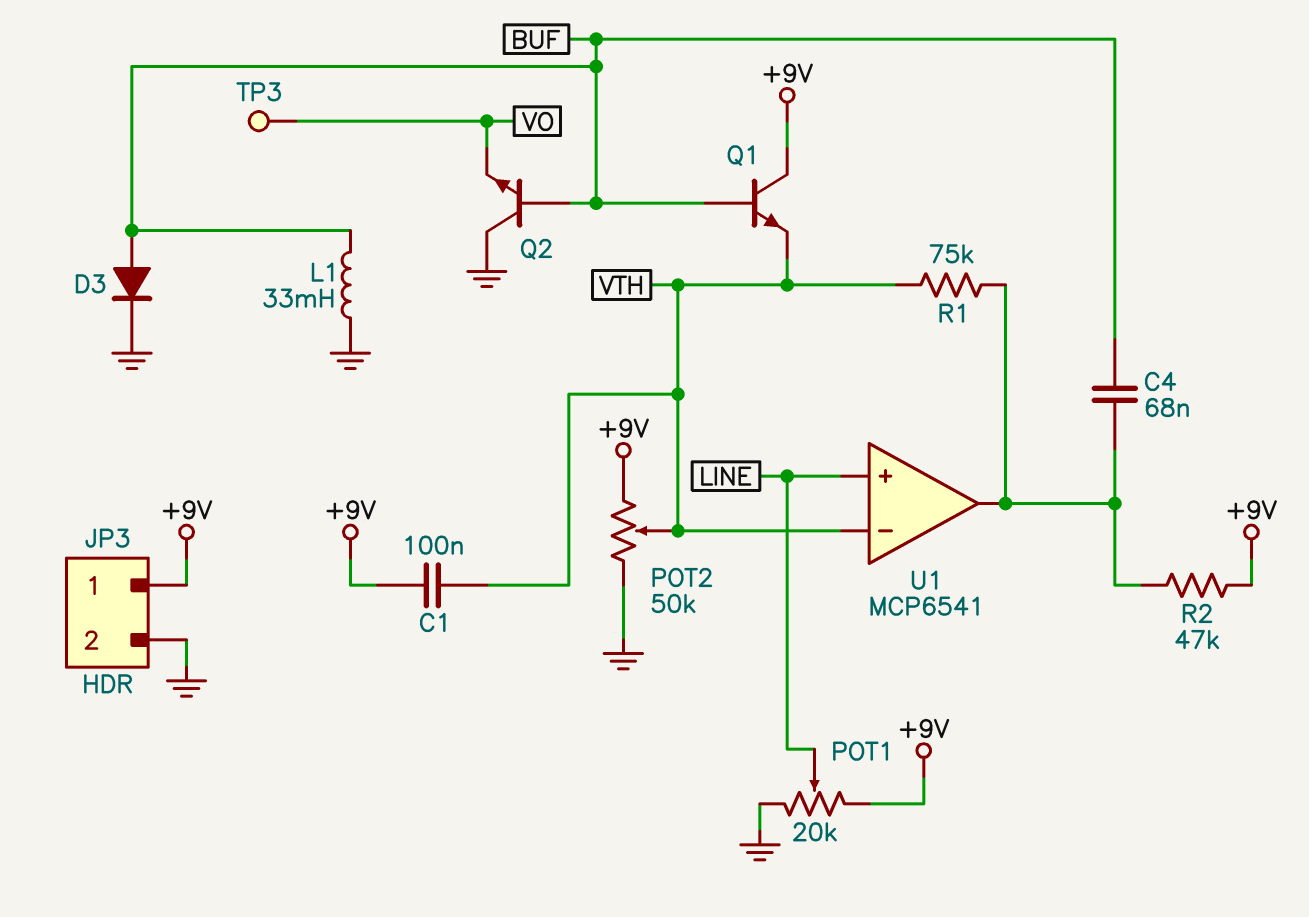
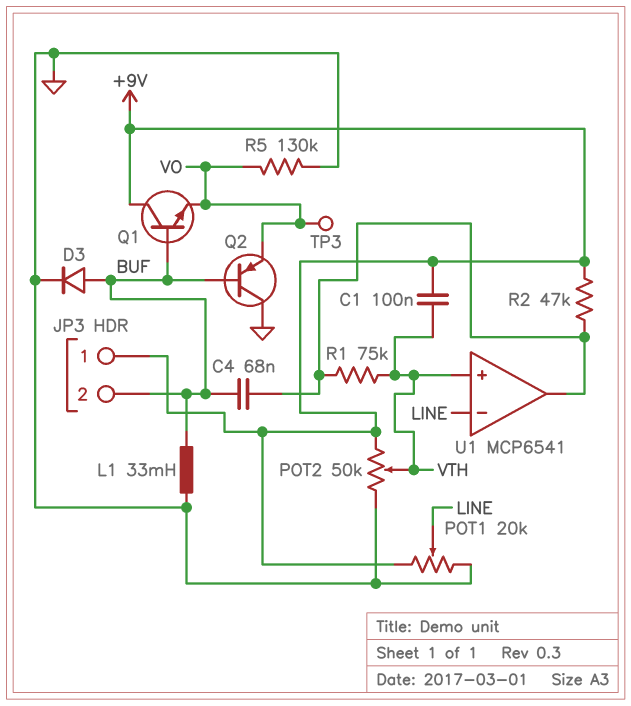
JP3 pin 2: GND -> BUF
Q1: NPN (B BUF, C +9V, E VTH) -> NPN (B BUF, C +9V, E VO)
Q2: NPN (B BUF, C GND, E VO) -> PNP (B BUF, C GND, E VO)
R5: none -> 130k (GND, VO)
U1 pin in+: LINE -> VTH
U1 pin in-: VTH -> LINE

